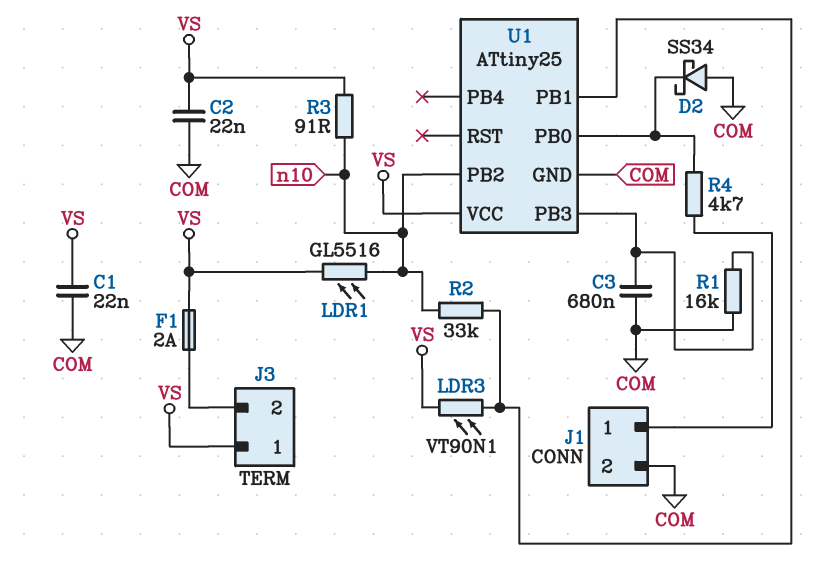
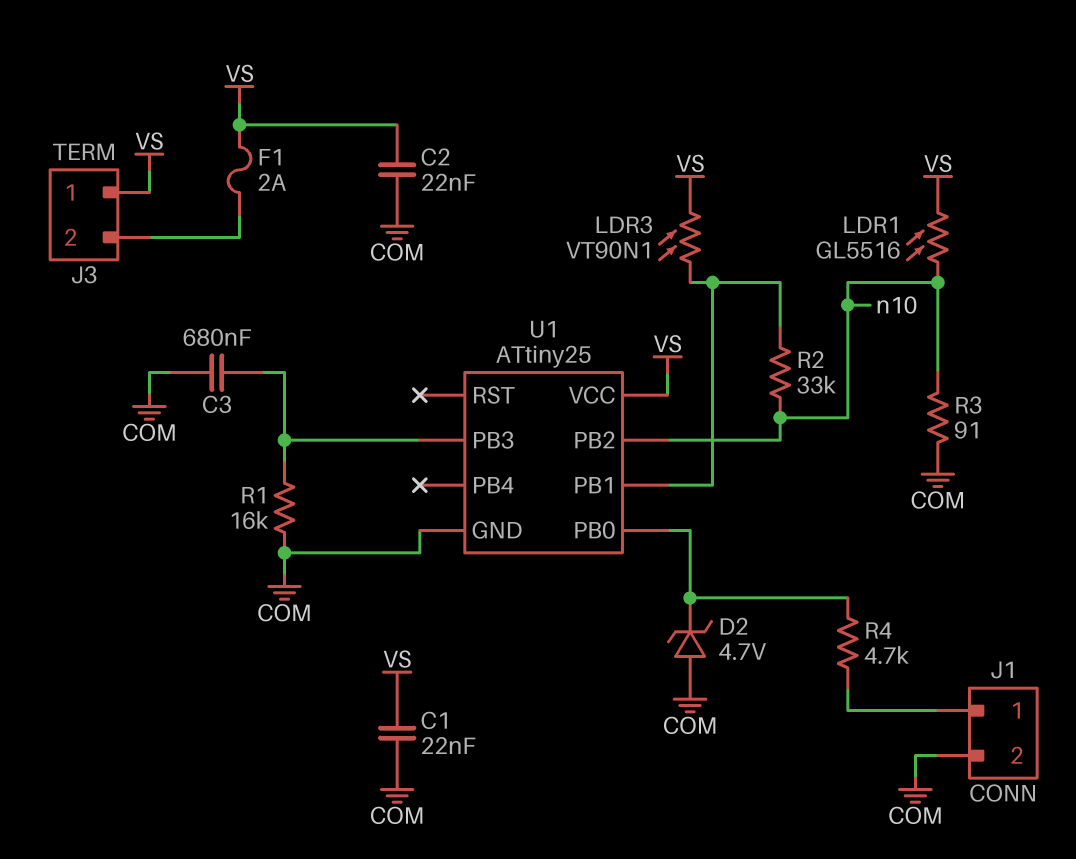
D2: schottky SS34 (A COM, K U1/PB0) -> zener 4.7V (A COM, K U1/PB0)
R3: 91 (VS, n10) -> 91 (COM, n10)

